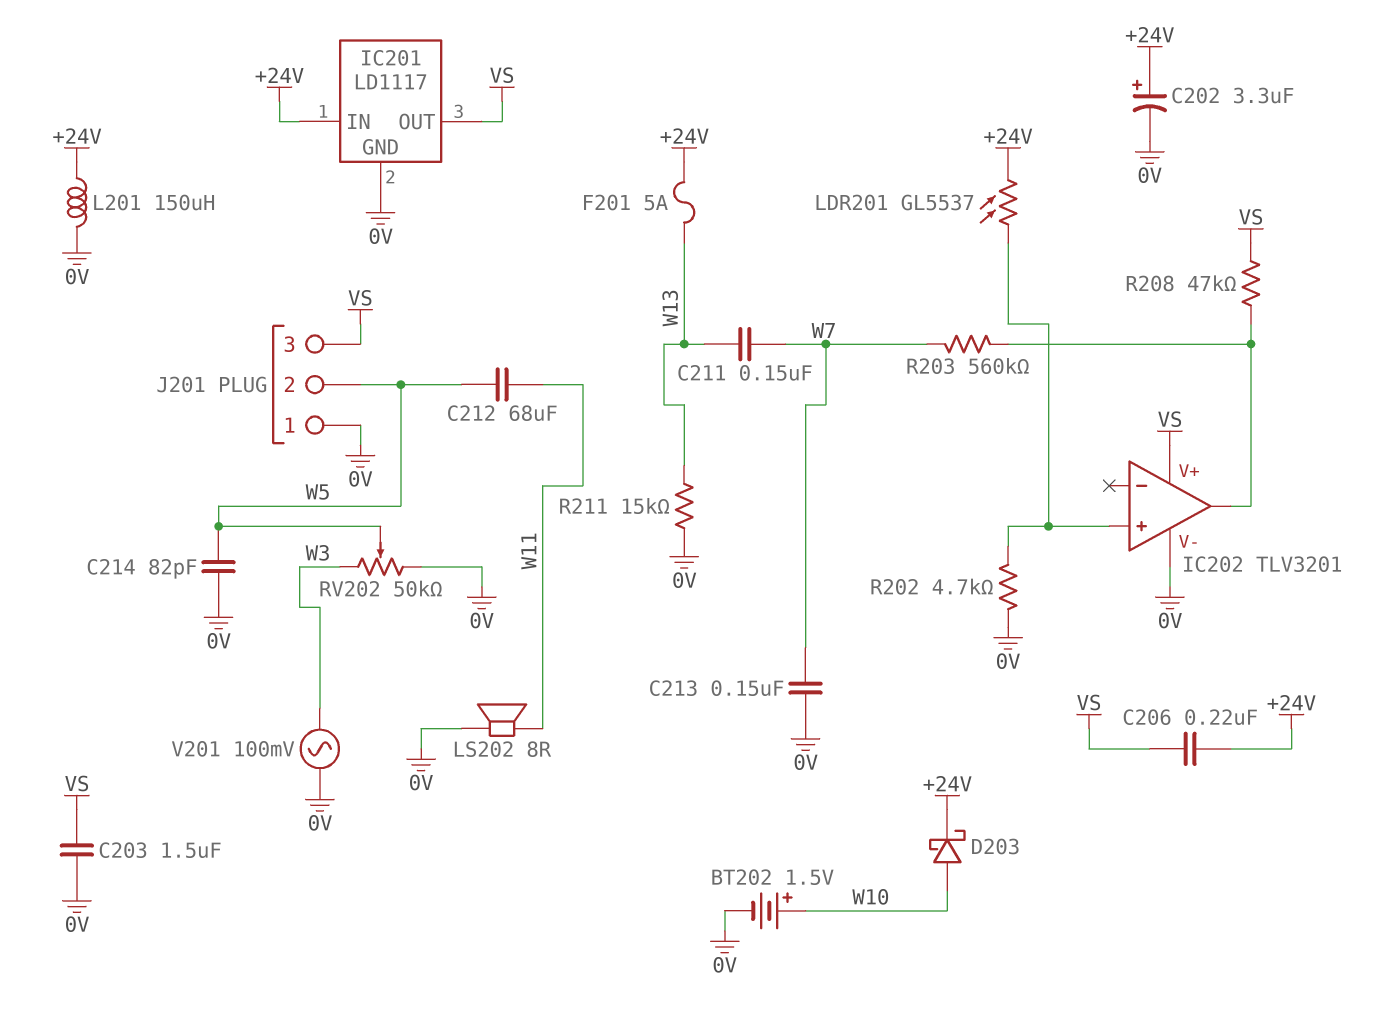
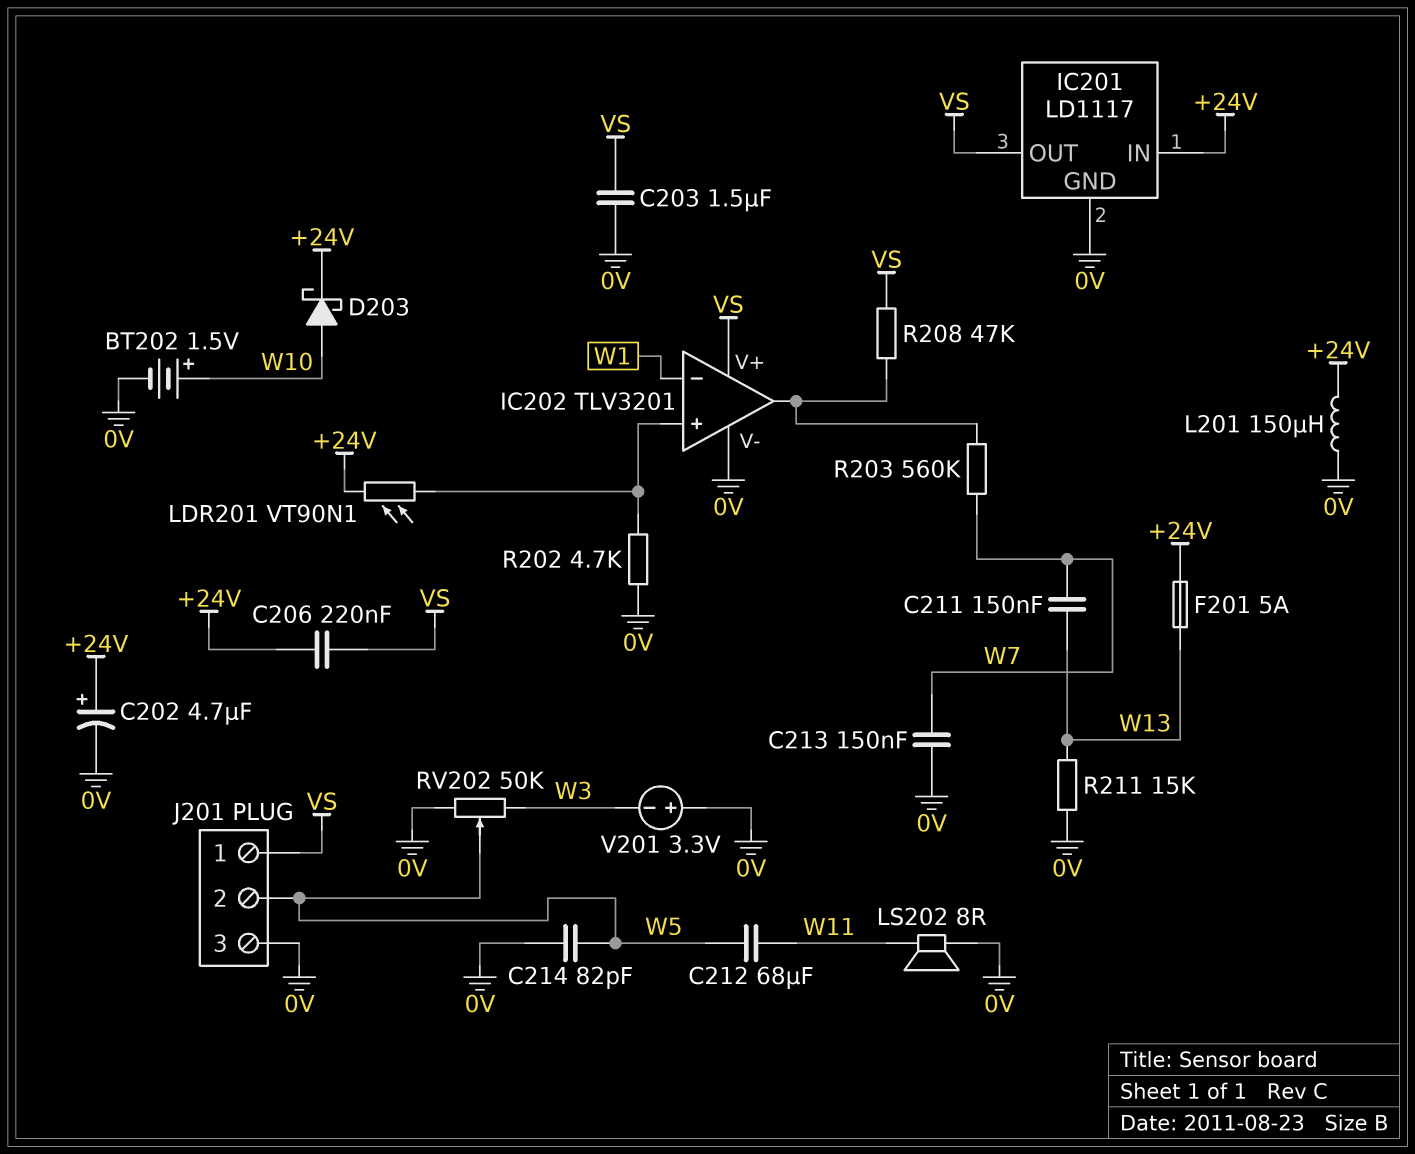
C202: 3.3uF (plus +24V, minus 0V) -> 4.7uF (plus +24V, minus 0V)
IC202 pin in-: none -> W1
J201 pin 1: 0V -> VS
J201 pin 3: VS -> 0V
LDR201: GL5537 (+24V, IC202/in+) -> VT90N1 (+24V, IC202/in+)
V201: AC 100mV (0V, W3) -> 3.3V (plus 0V, minus W3)

